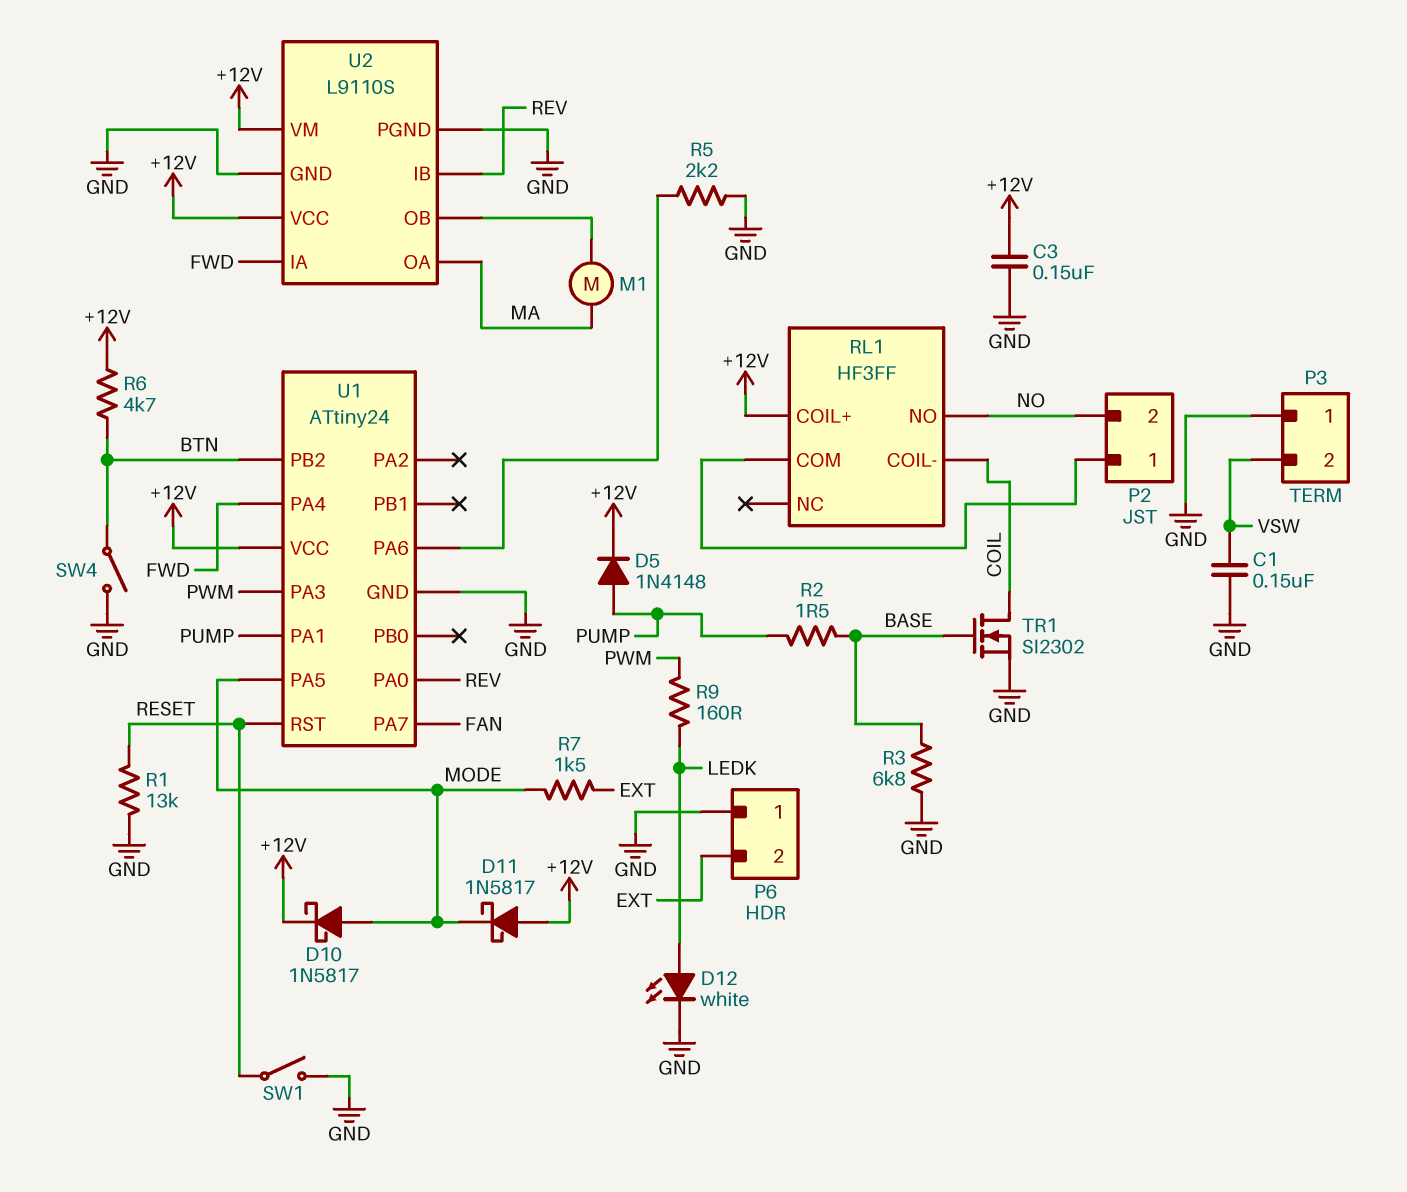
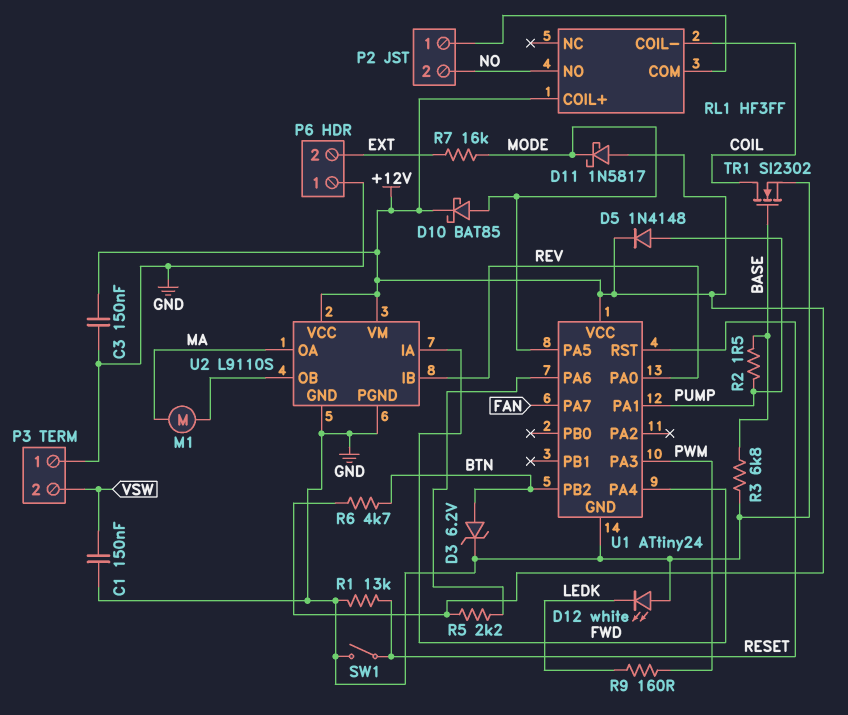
D3: none -> zener 6.2V (A BTN, K GND)
D10: schottky 1N5817 (A MODE, K +12V) -> schottky BAT85 (A MODE, K +12V)
D12: LED white (A LEDK, K GND) -> LED white (A GND, K LEDK)
R5: 2.2k (GND, U1/PA6) -> 2.2k (+12V, U1/PA6)
R7: 1.5k (EXT, MODE) -> 16k (EXT, MODE)
SW4: switch (BTN, GND) -> none

